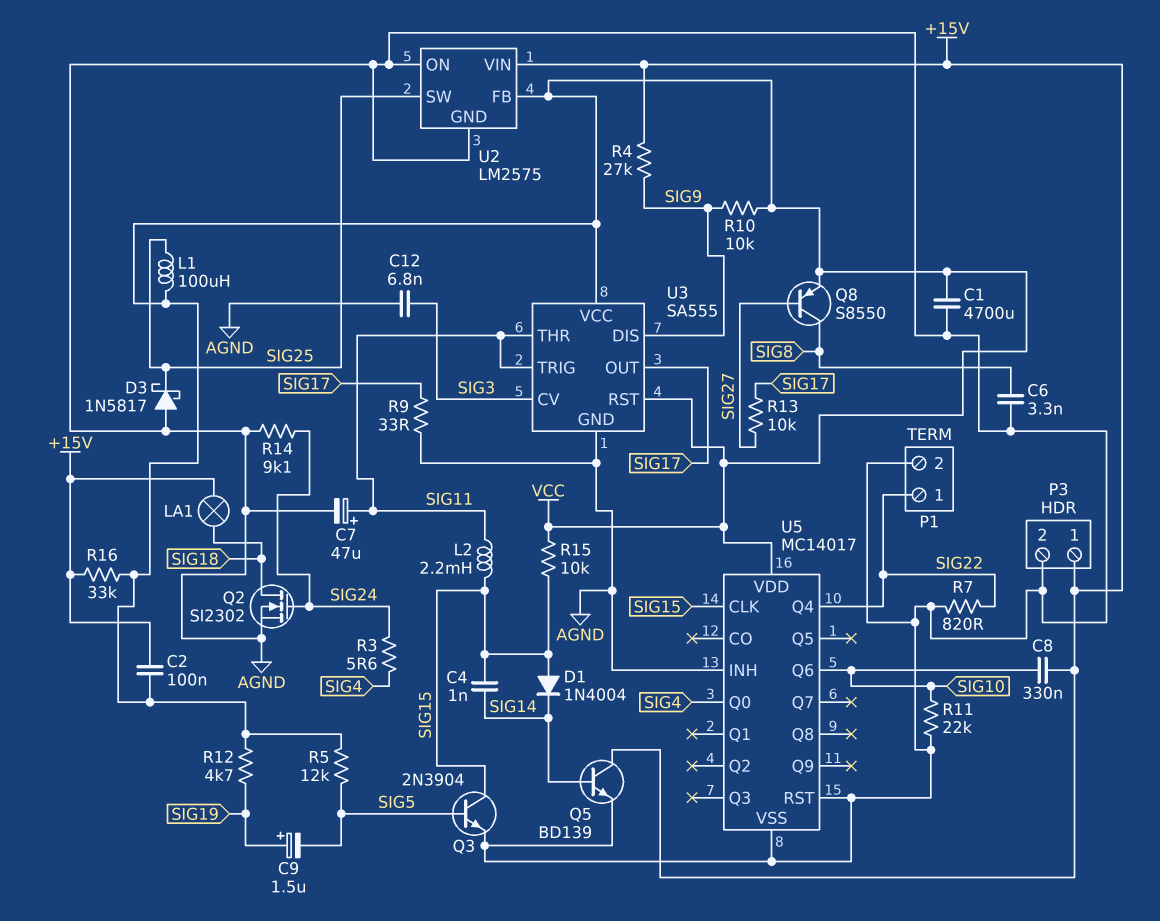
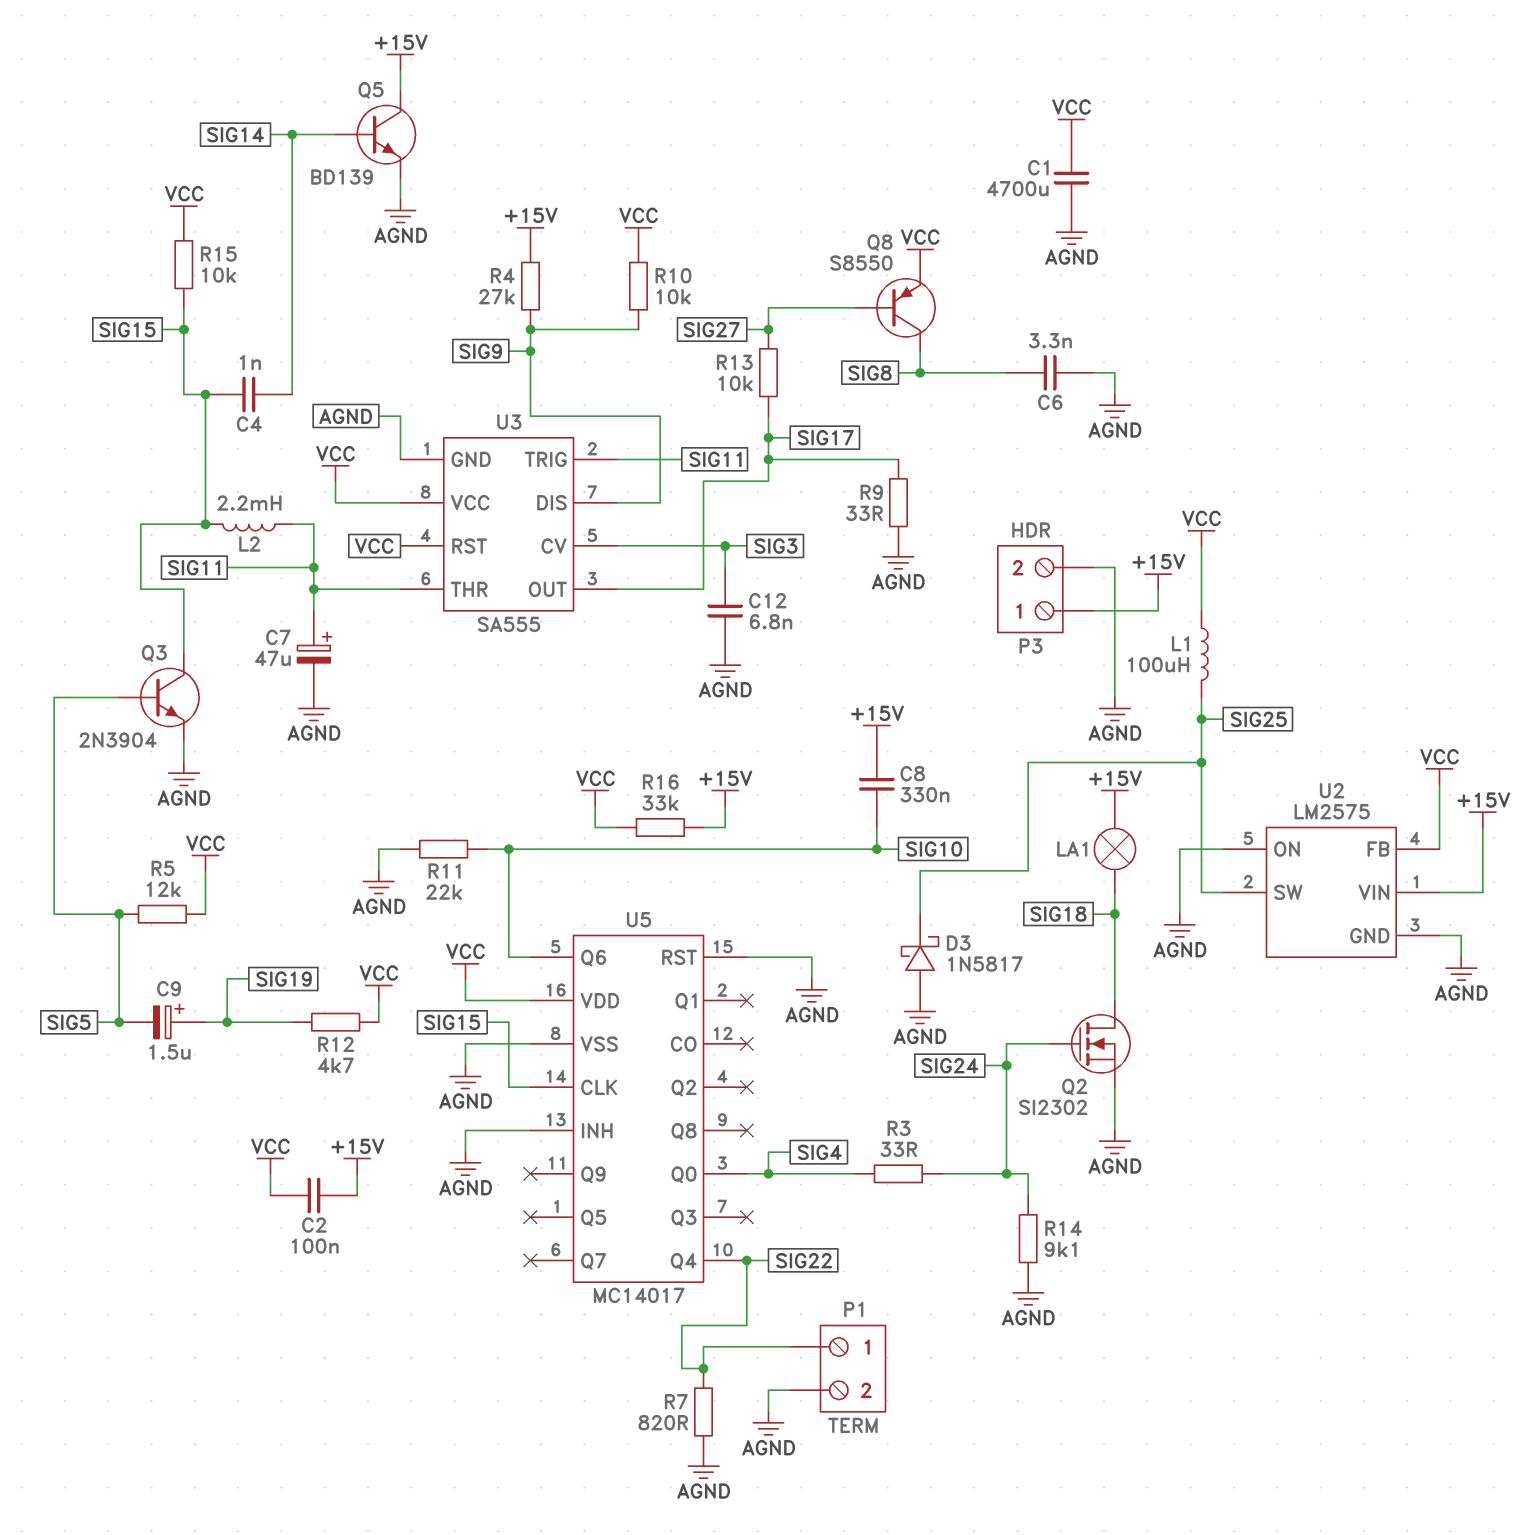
D1: diode 1N4004 (A SIG15, K SIG14) -> none
R3: 5.6 (SIG4, SIG24) -> 33 (SIG4, SIG24)

